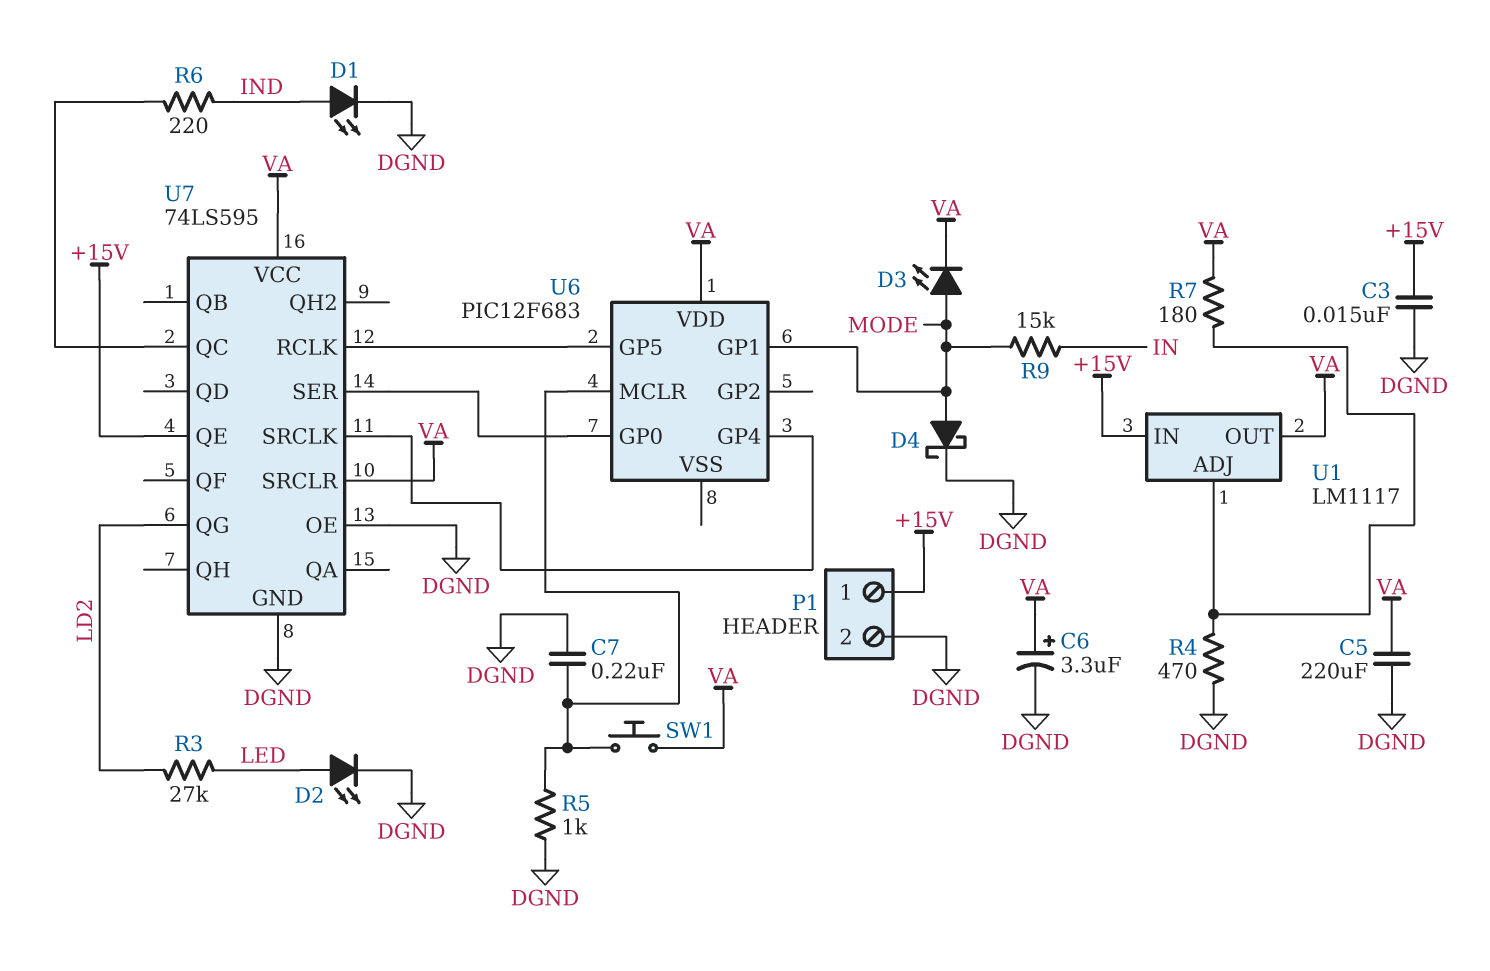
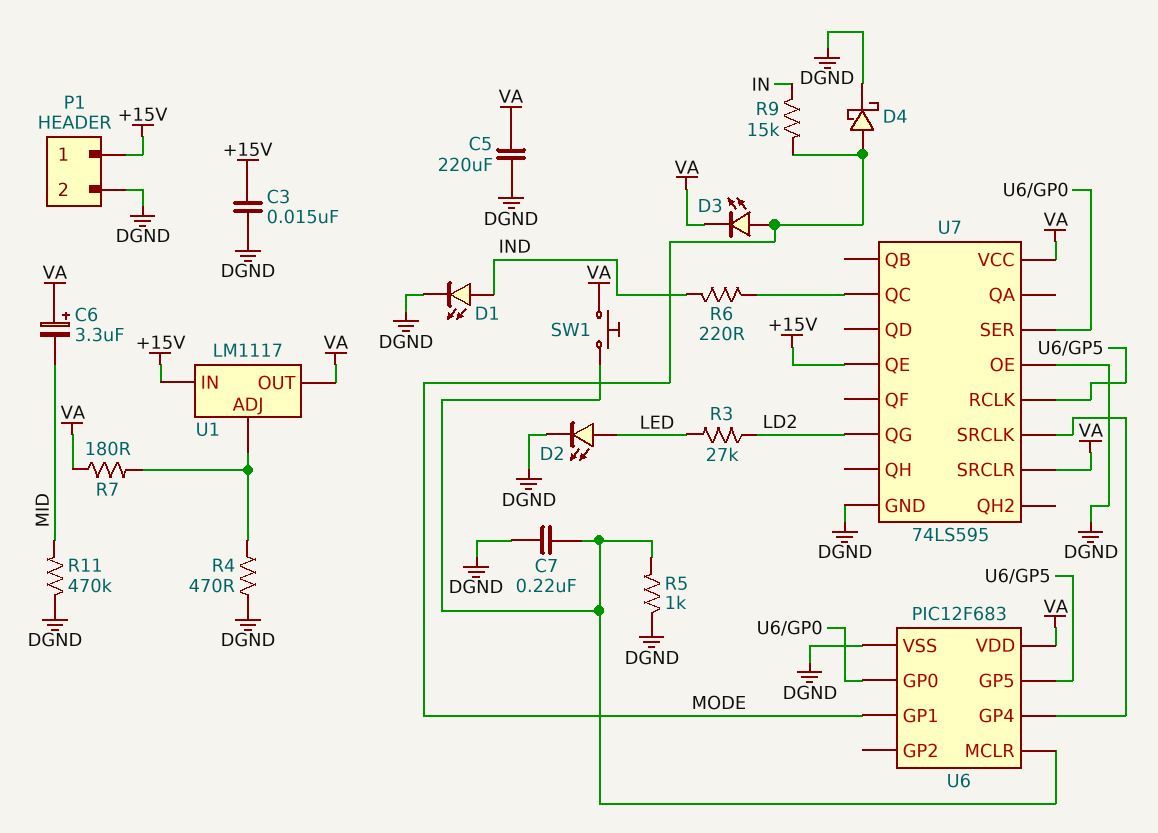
C6: 3.3uF (plus VA, minus DGND) -> 3.3uF (plus VA, minus MID)
R11: none -> 470k (DGND, MID)
U6 pin VSS: none -> DGND

